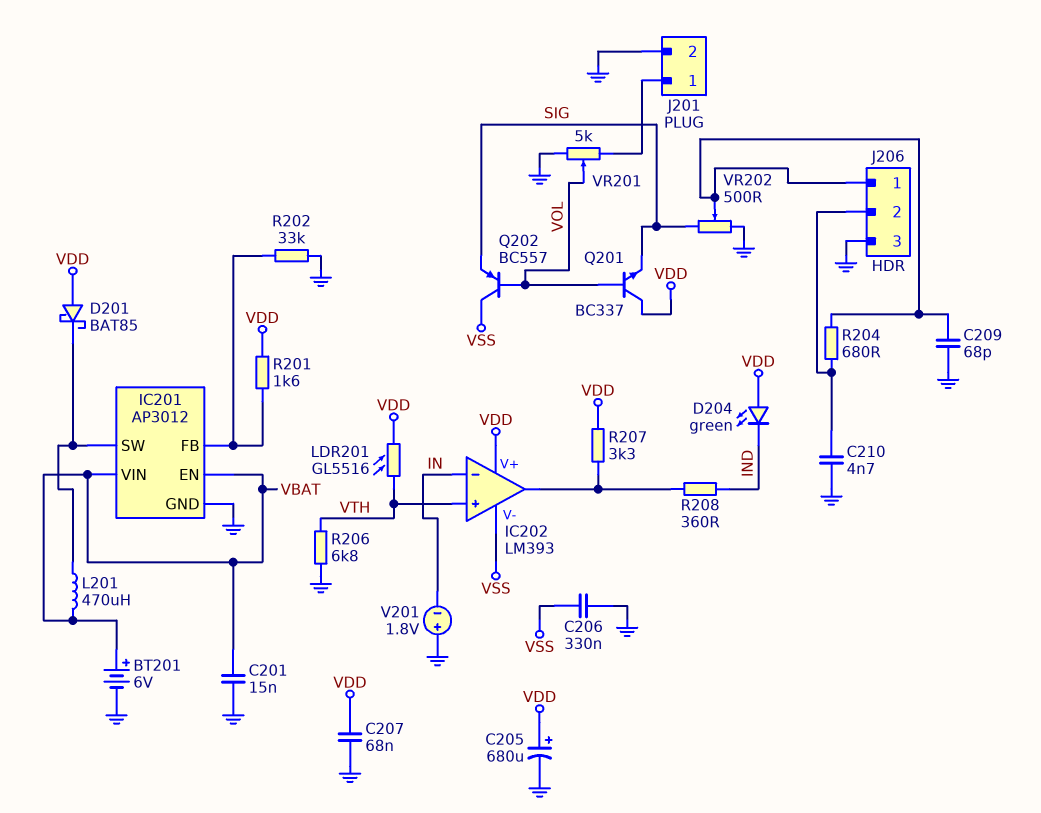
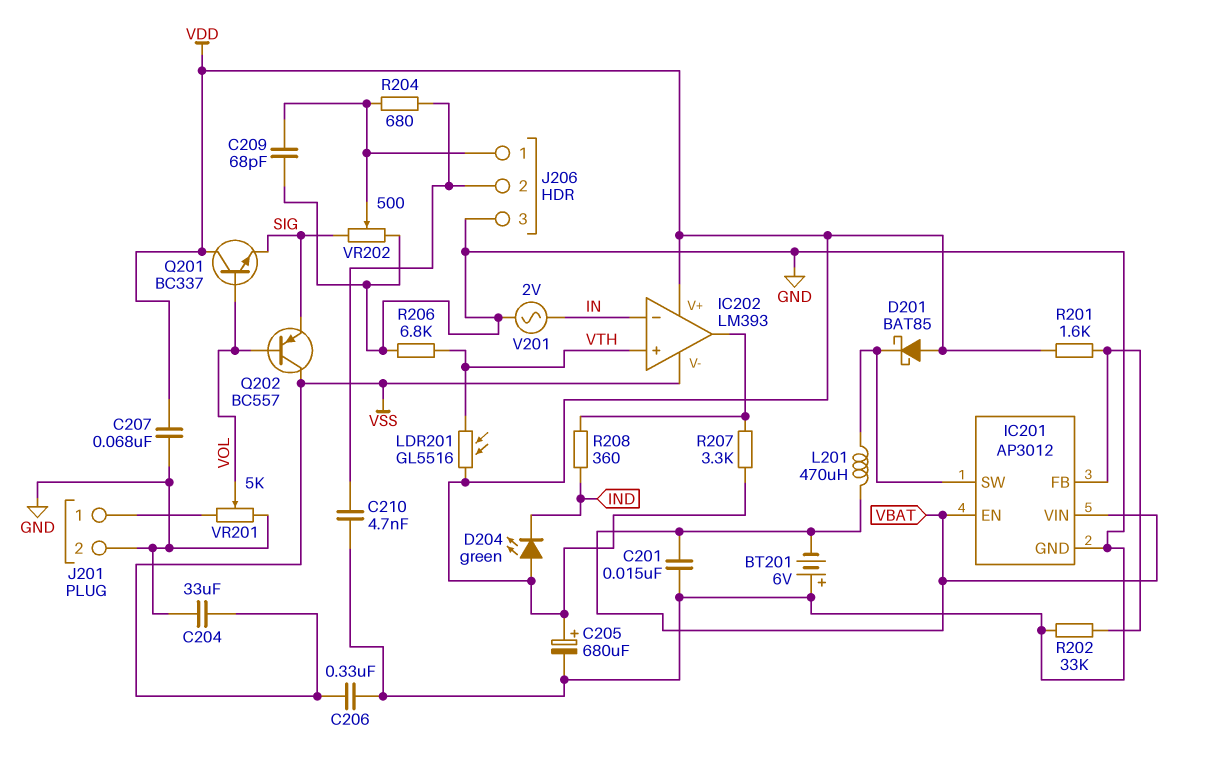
BT201: 6V (plus VBAT, minus GND) -> 6V (plus GND, minus VBAT)
C204: none -> 33uF (GND, VSS)
V201: 1.8V (plus GND, minus IN) -> AC 2V (GND, IN)

